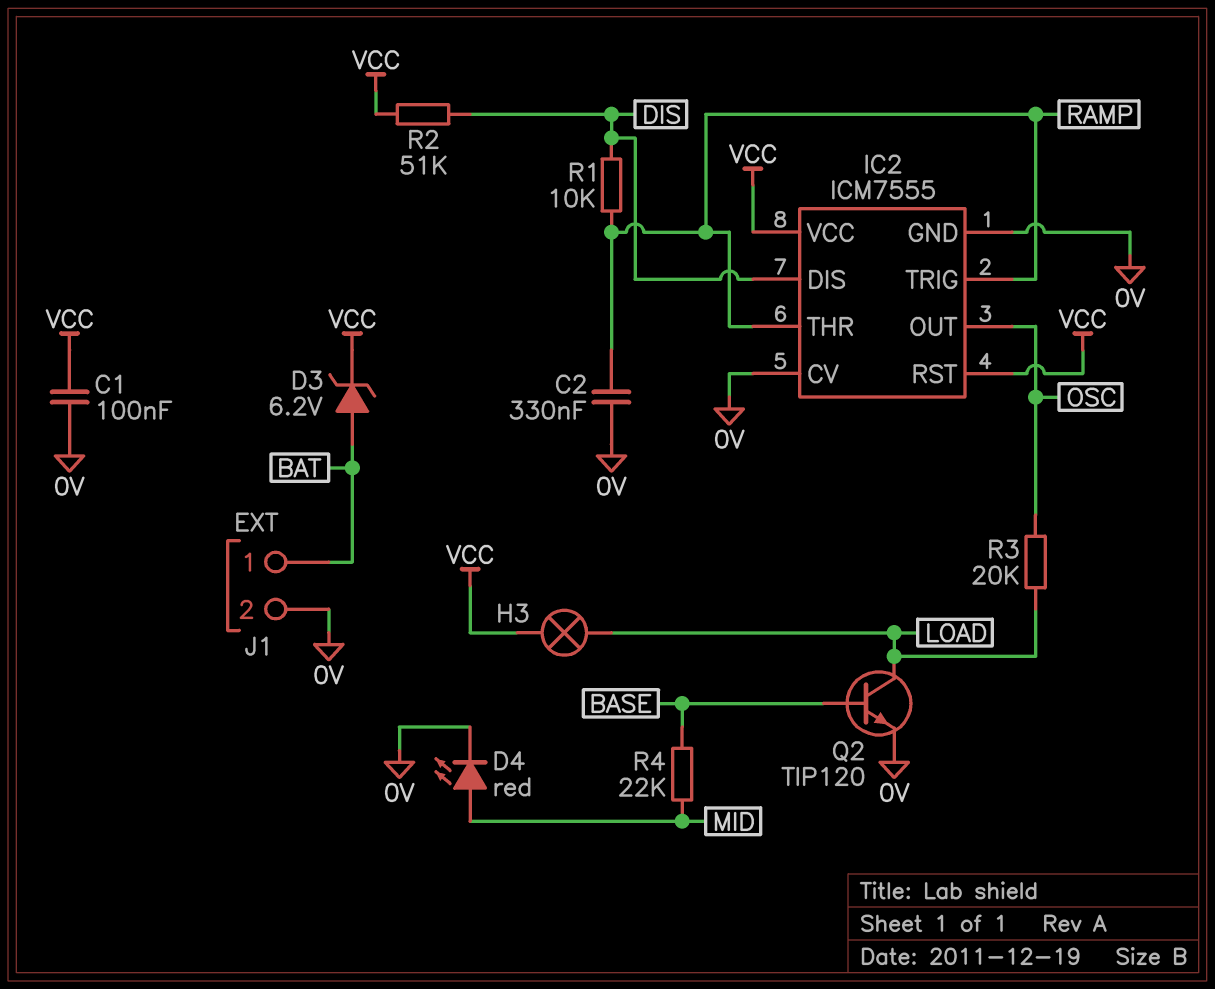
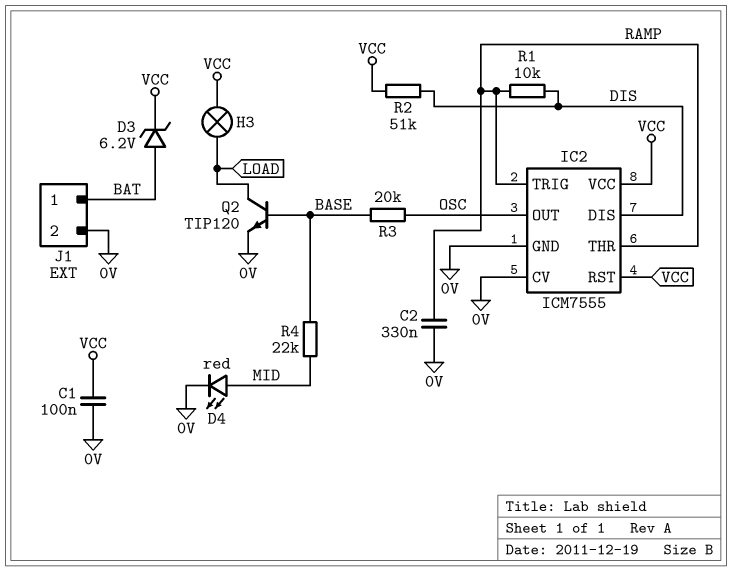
R3: 20k (LOAD, OSC) -> 20k (BASE, OSC)

